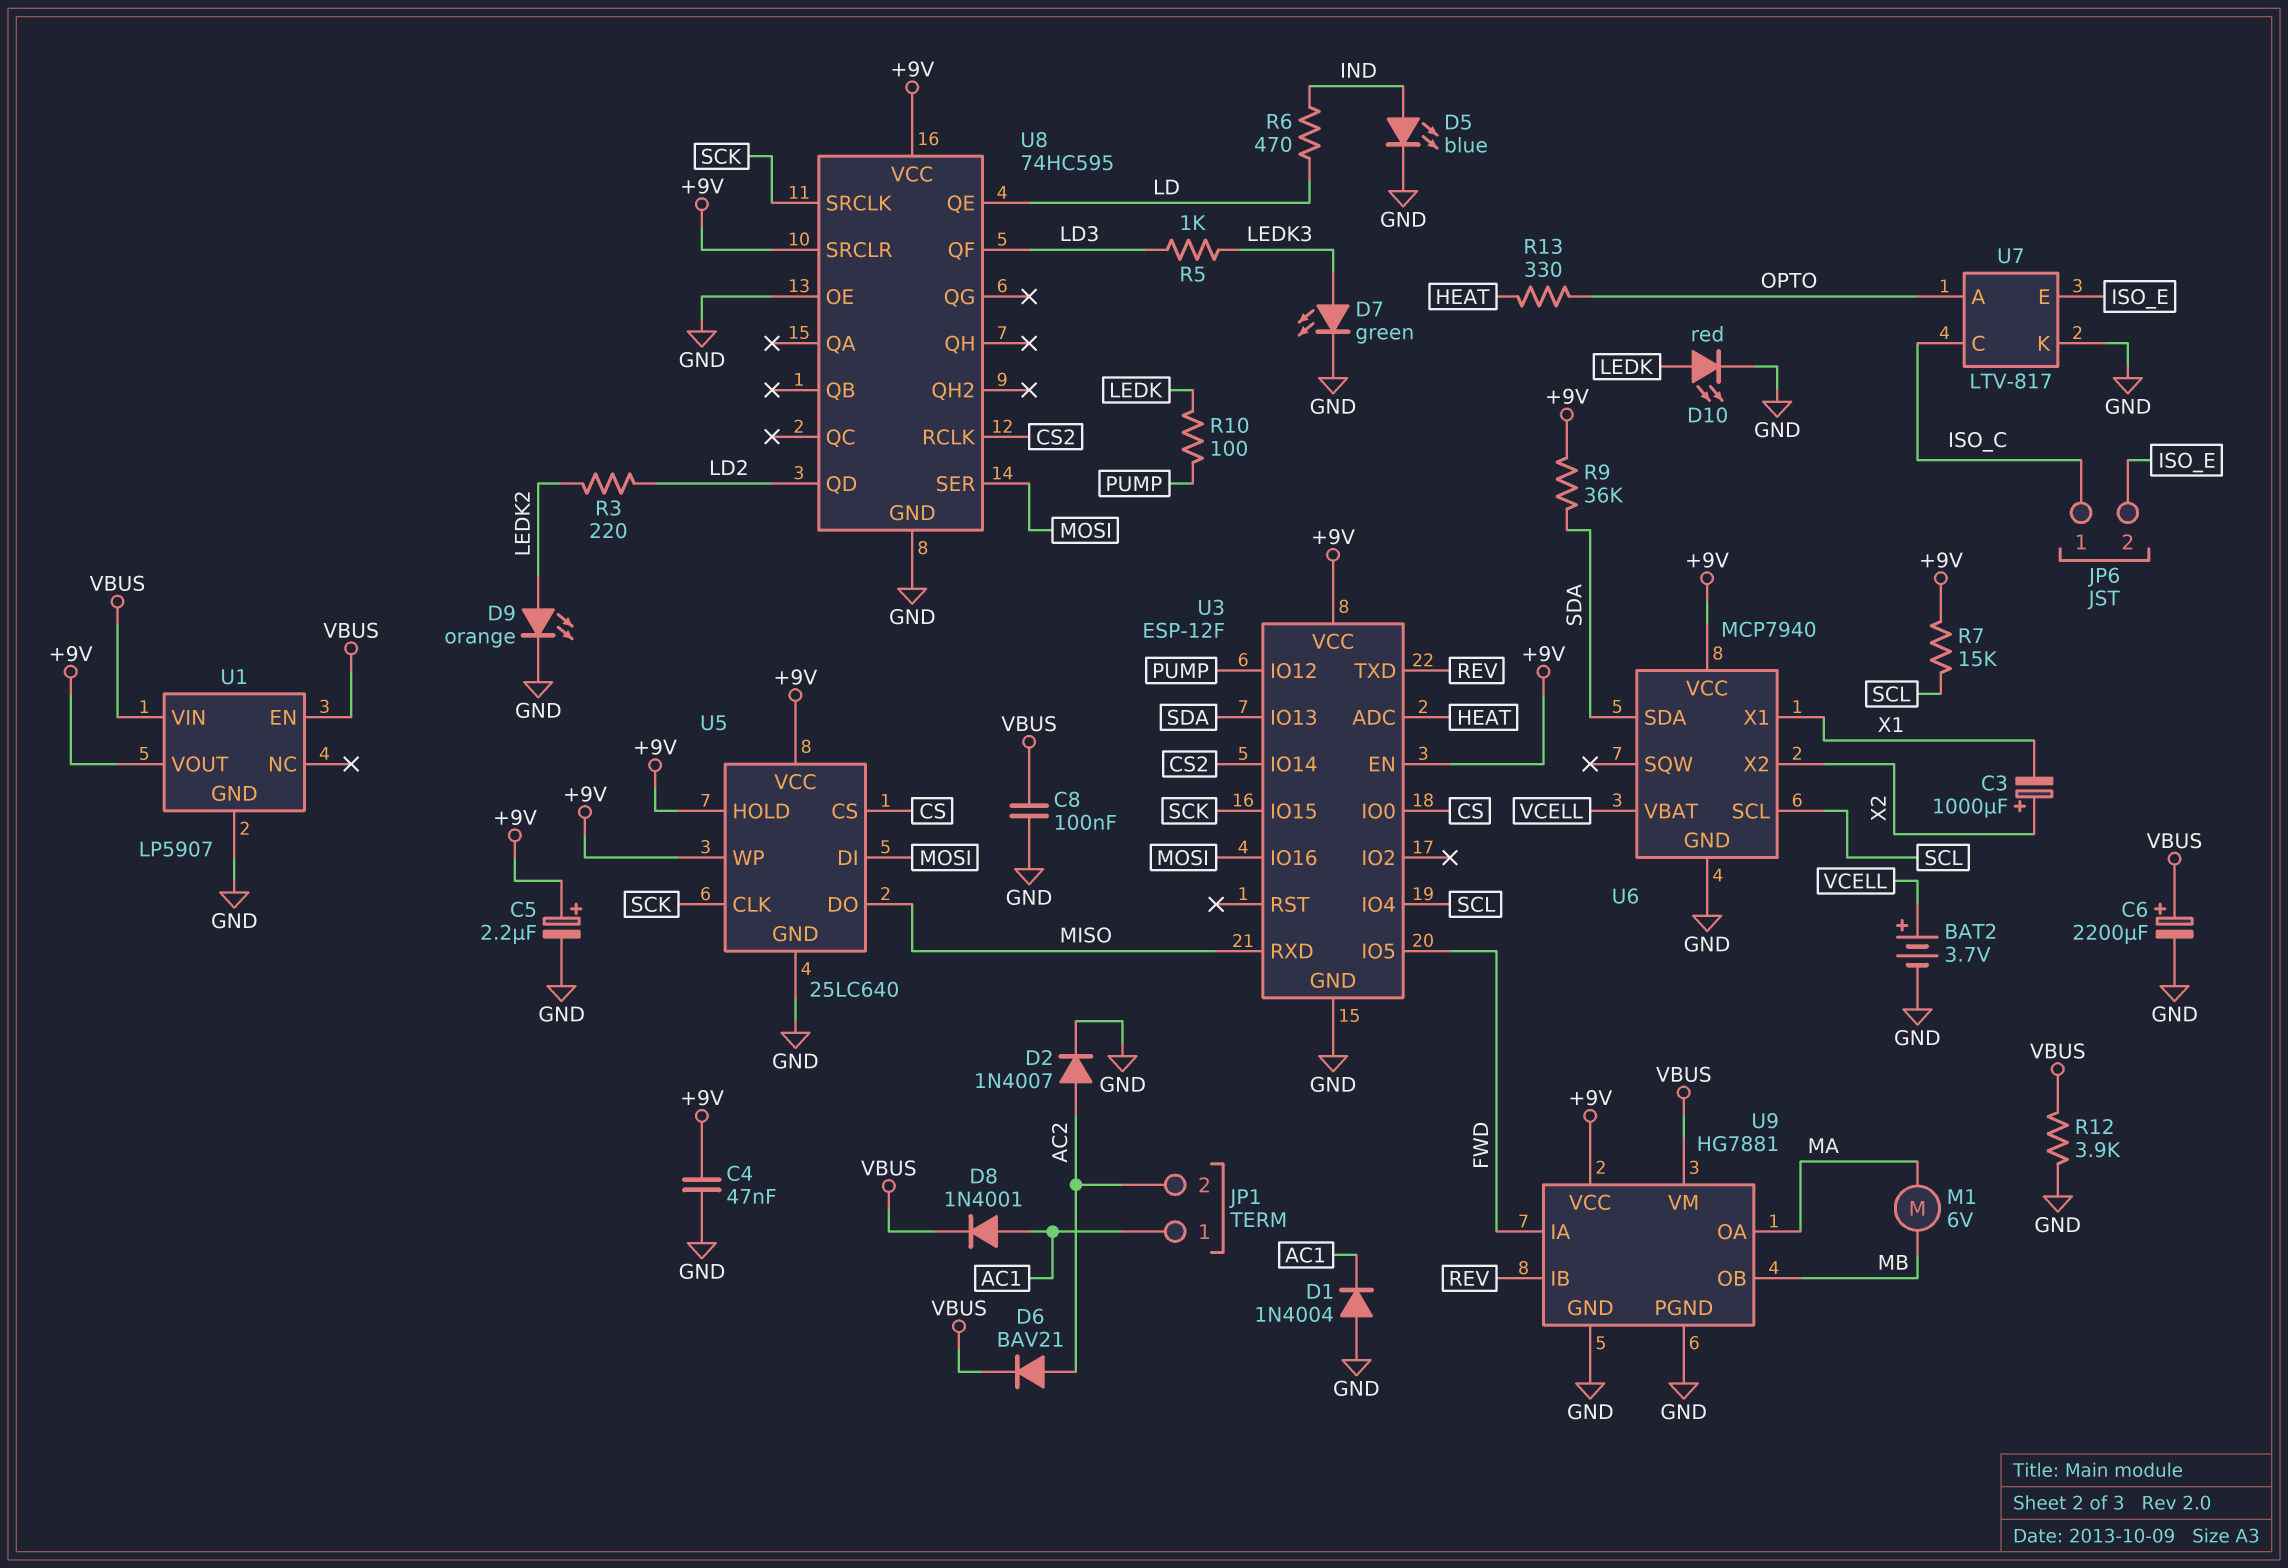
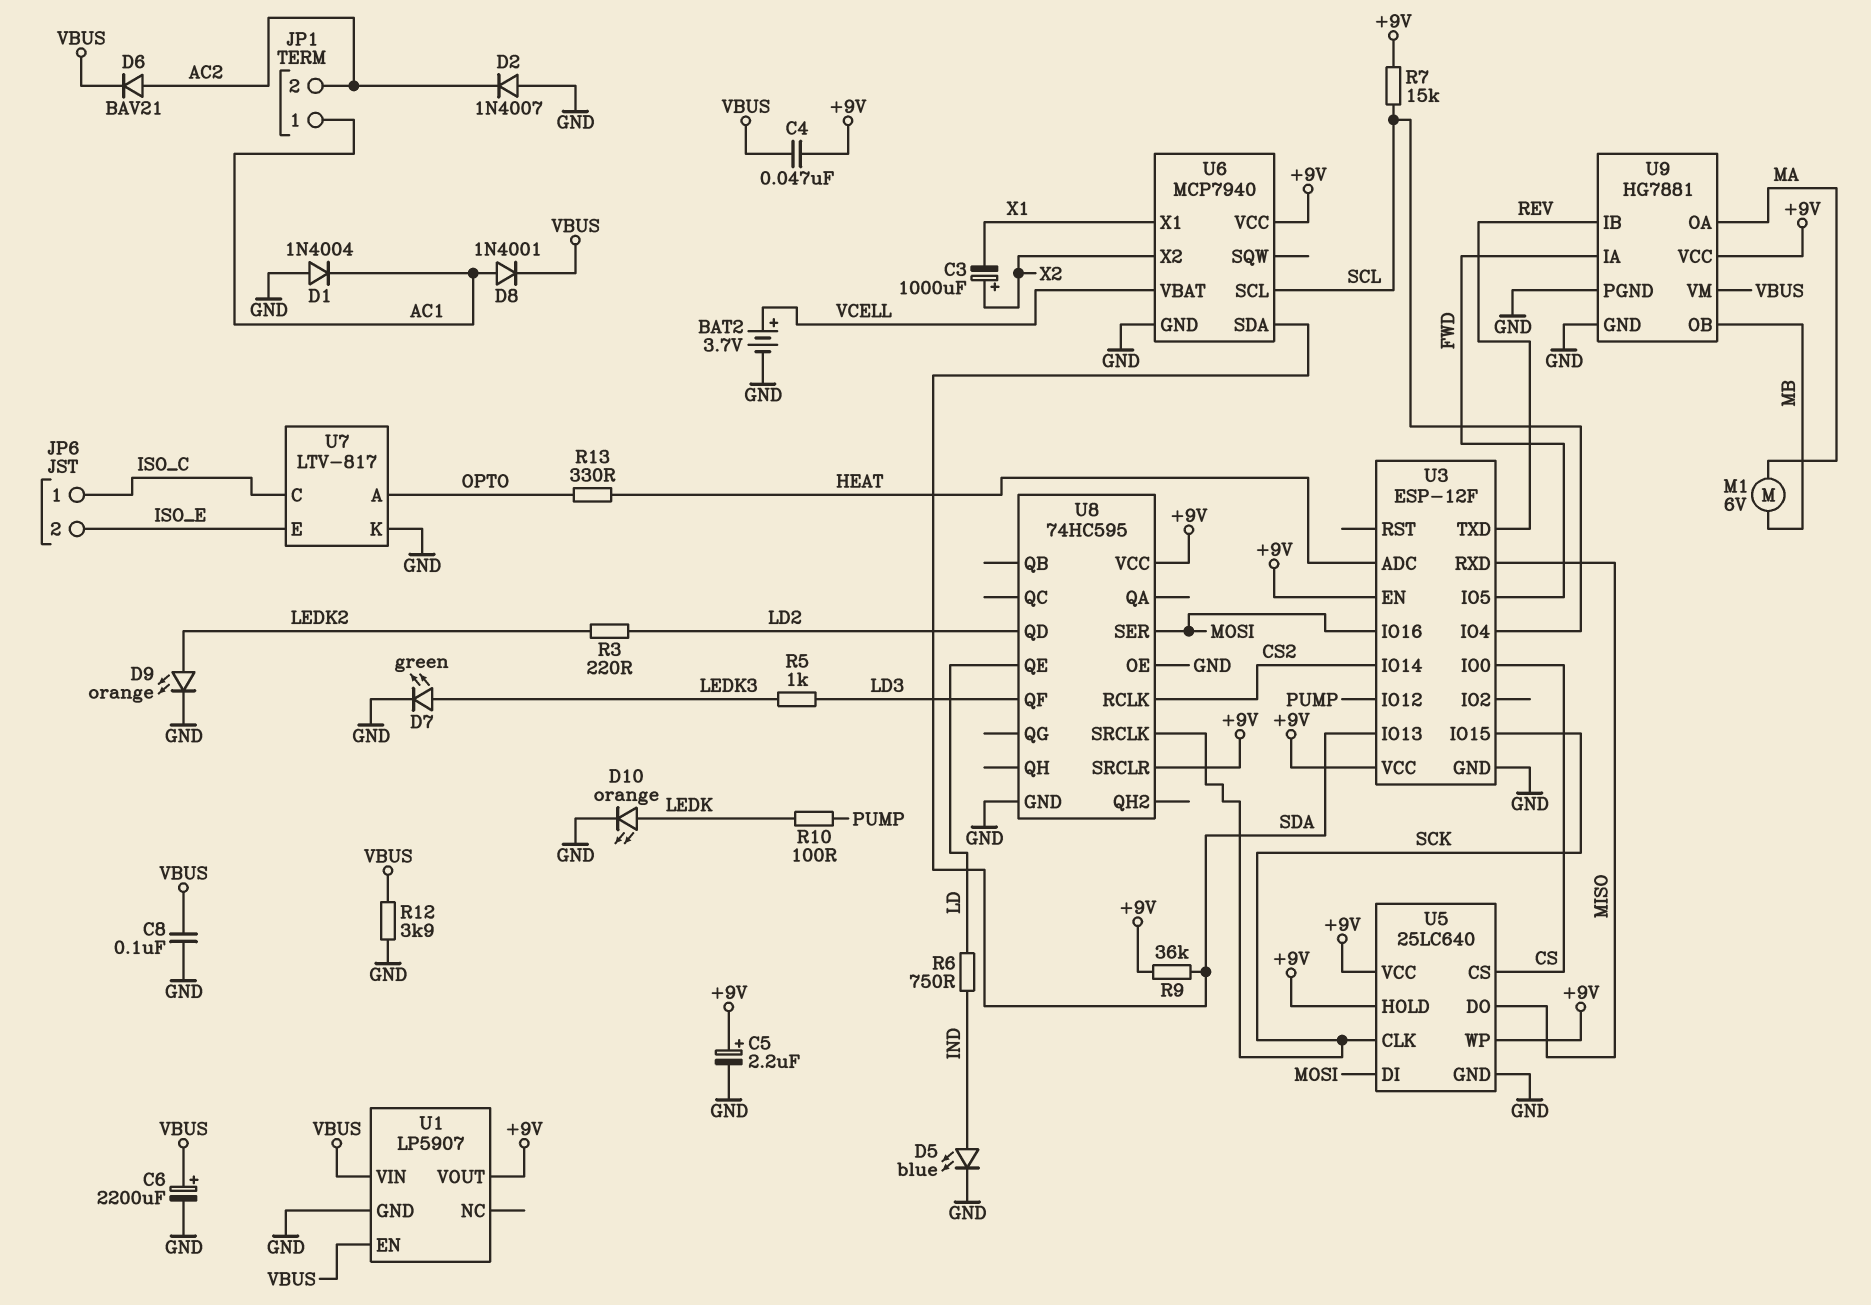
C4: 47nF (+9V, GND) -> 47nF (+9V, VBUS)
D2: diode 1N4007 (A AC2, K GND) -> diode 1N4007 (A GND, K AC2)
D10: LED red (A LEDK, K GND) -> LED orange (A LEDK, K GND)
R6: 470 (IND, LD) -> 750 (IND, LD)

